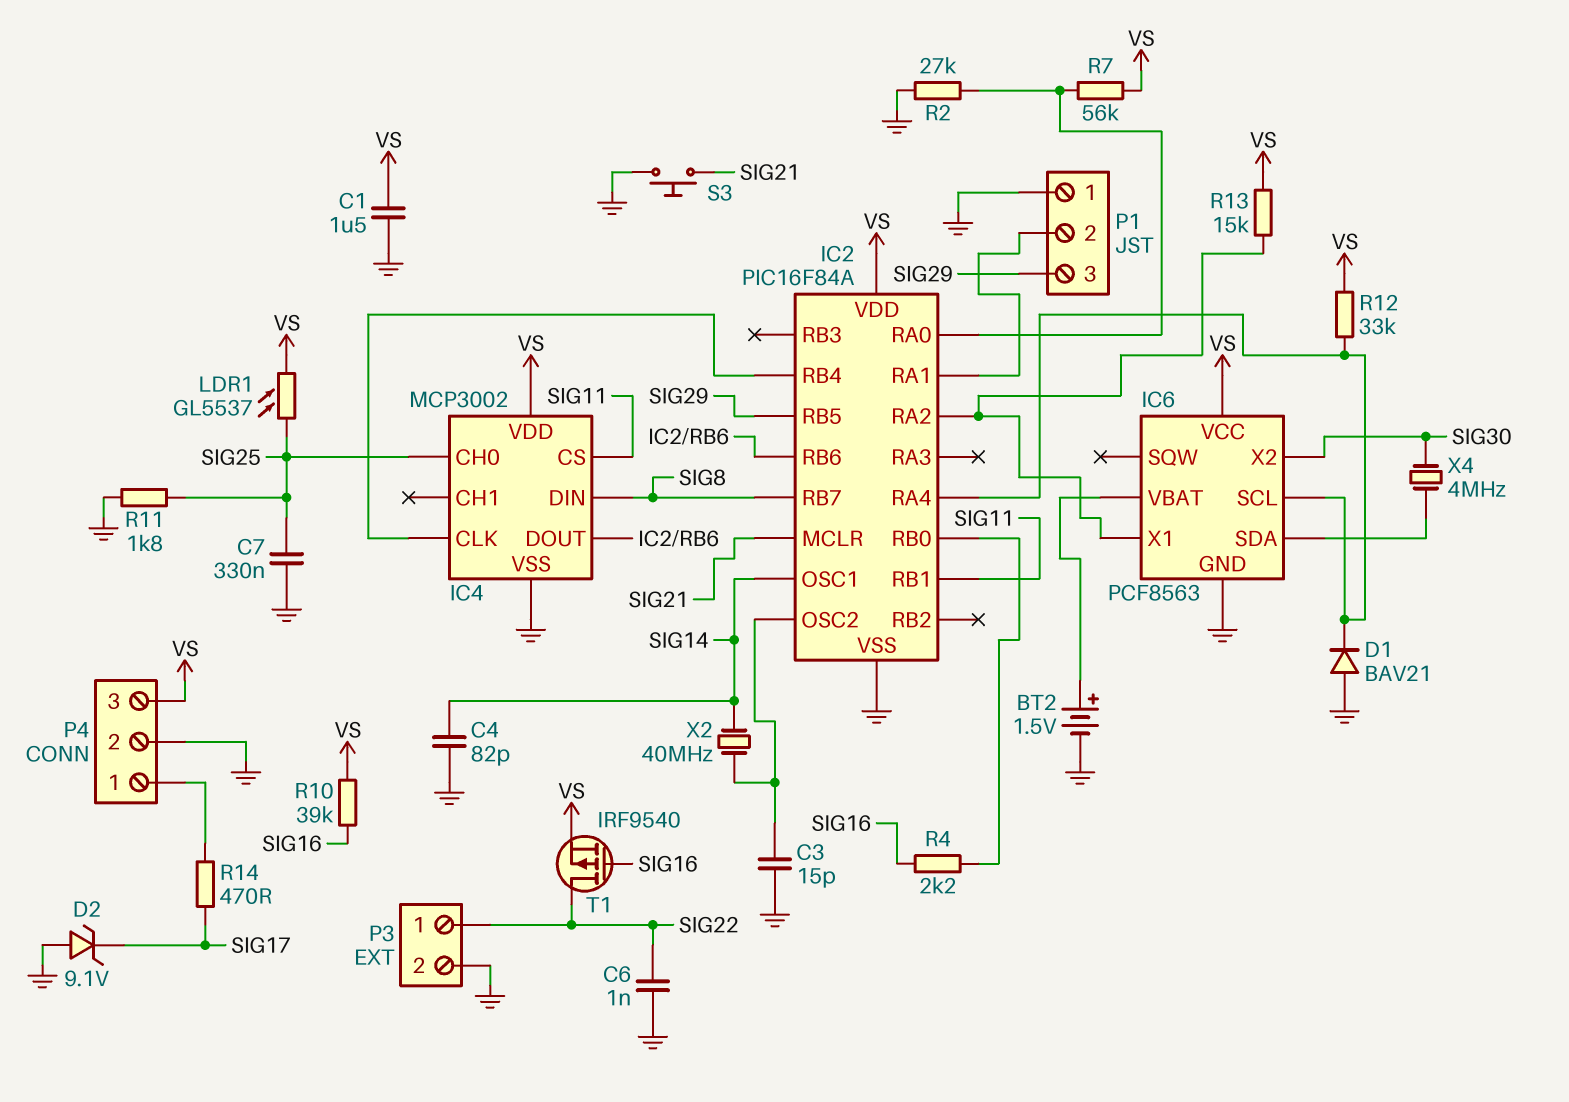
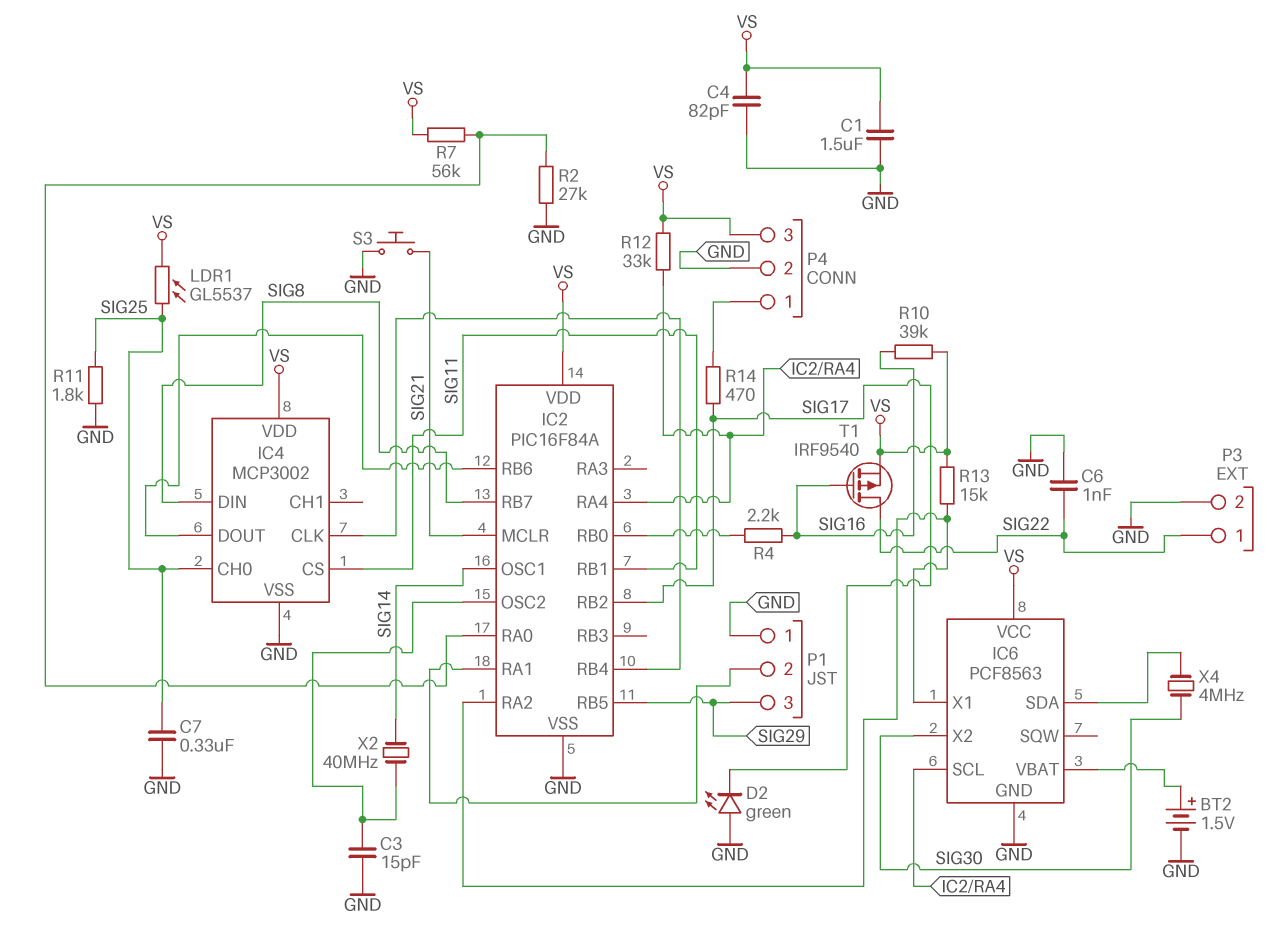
C4: 82pF (GND, SIG14) -> 82pF (GND, VS)
D1: diode BAV21 (A GND, K IC2/RA4) -> none
D2: zener 9.1V (A GND, K SIG17) -> LED green (A GND, K SIG17)
IC2 pin RB2: none -> SIG17

